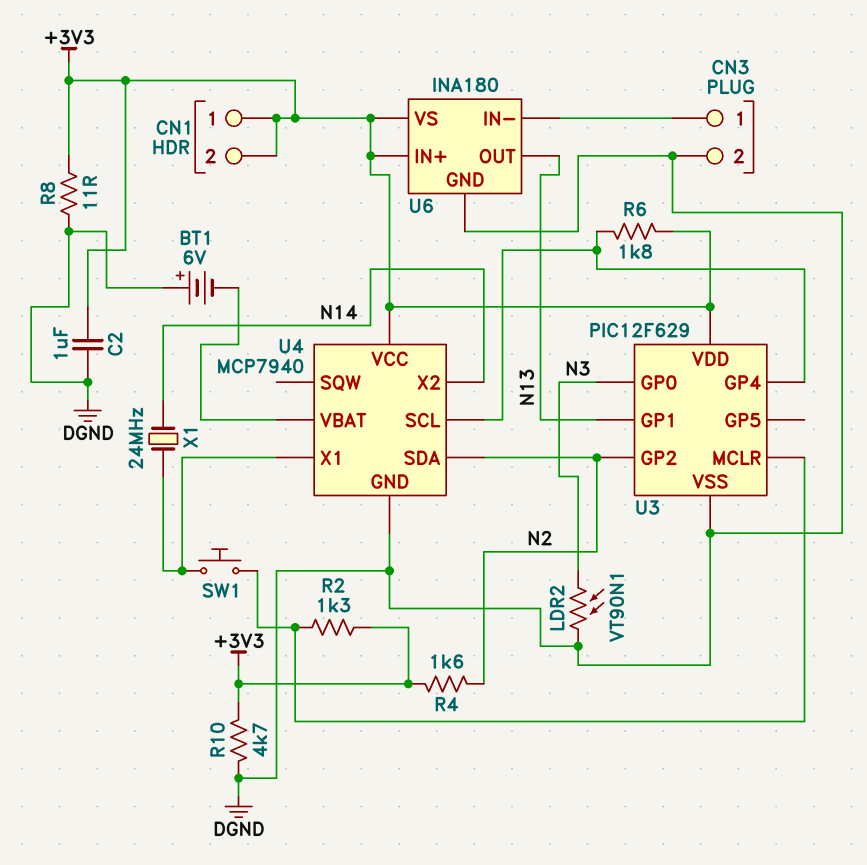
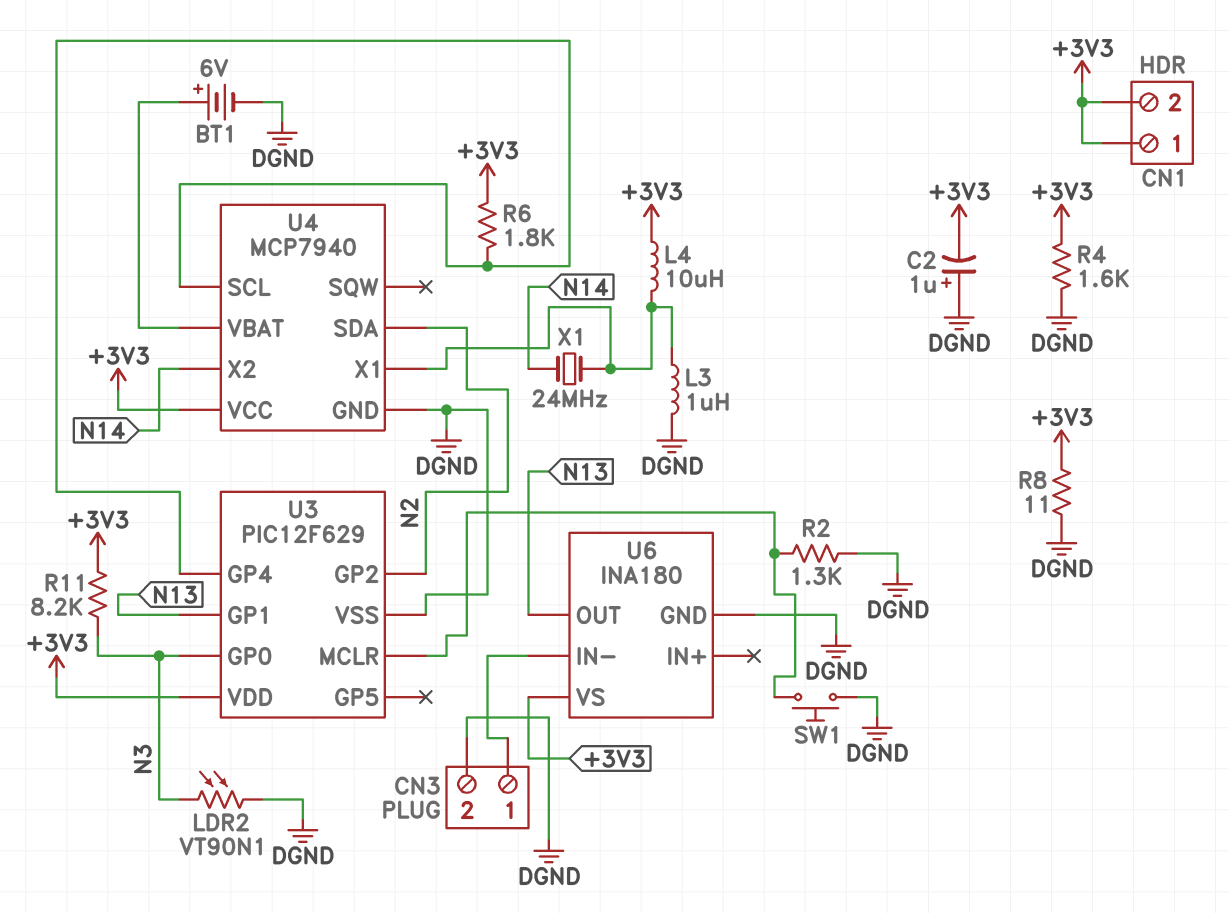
BT1: 6V (plus DGND, minus U4/VBAT) -> 6V (plus U4/VBAT, minus DGND)
C2: 1uF (+3V3, DGND) -> 1uF (plus DGND, minus +3V3)
L3: none -> 1uH (DGND, U4/X1)
L4: none -> 10uH (+3V3, U4/X1)
R2: 1.3k (+3V3, U3/MCLR) -> 1.3k (DGND, U3/MCLR)
R4: 1.6k (+3V3, N2) -> 1.6k (+3V3, DGND)
R10: 4.7k (+3V3, DGND) -> none
R11: none -> 8.2k (+3V3, N3)
SW1: button (U3/MCLR, U4/X1) -> button (DGND, U3/MCLR)
U6 pin IN+: +3V3 -> none

